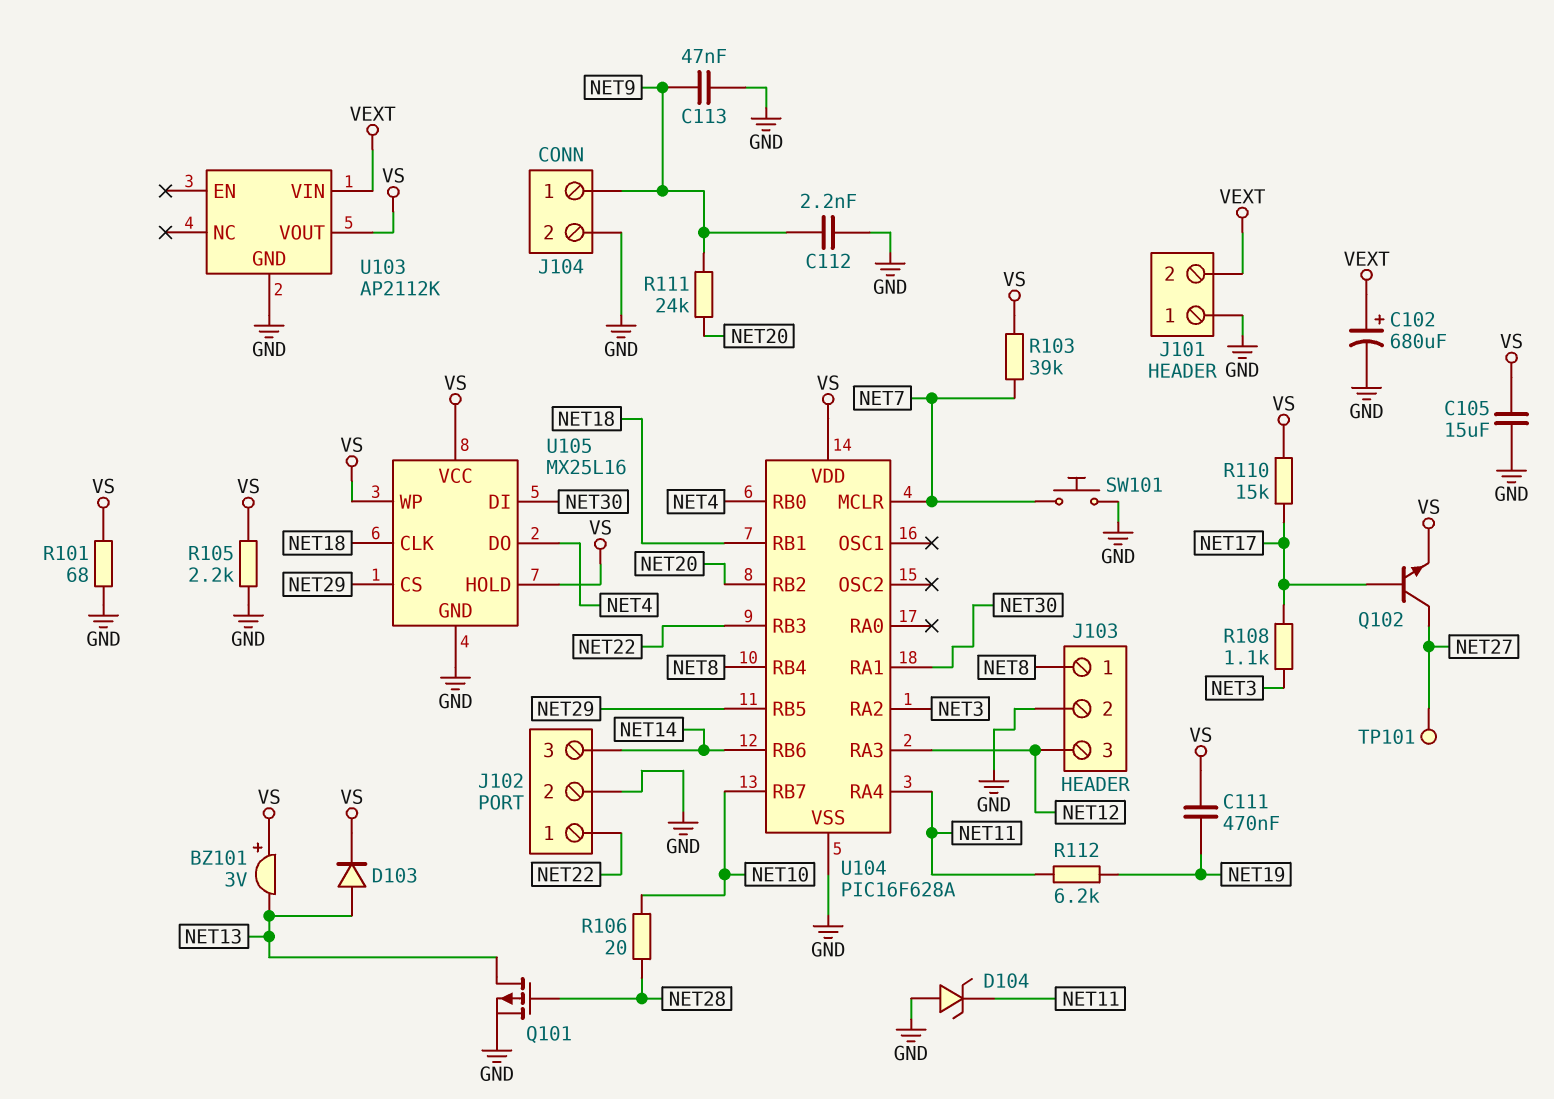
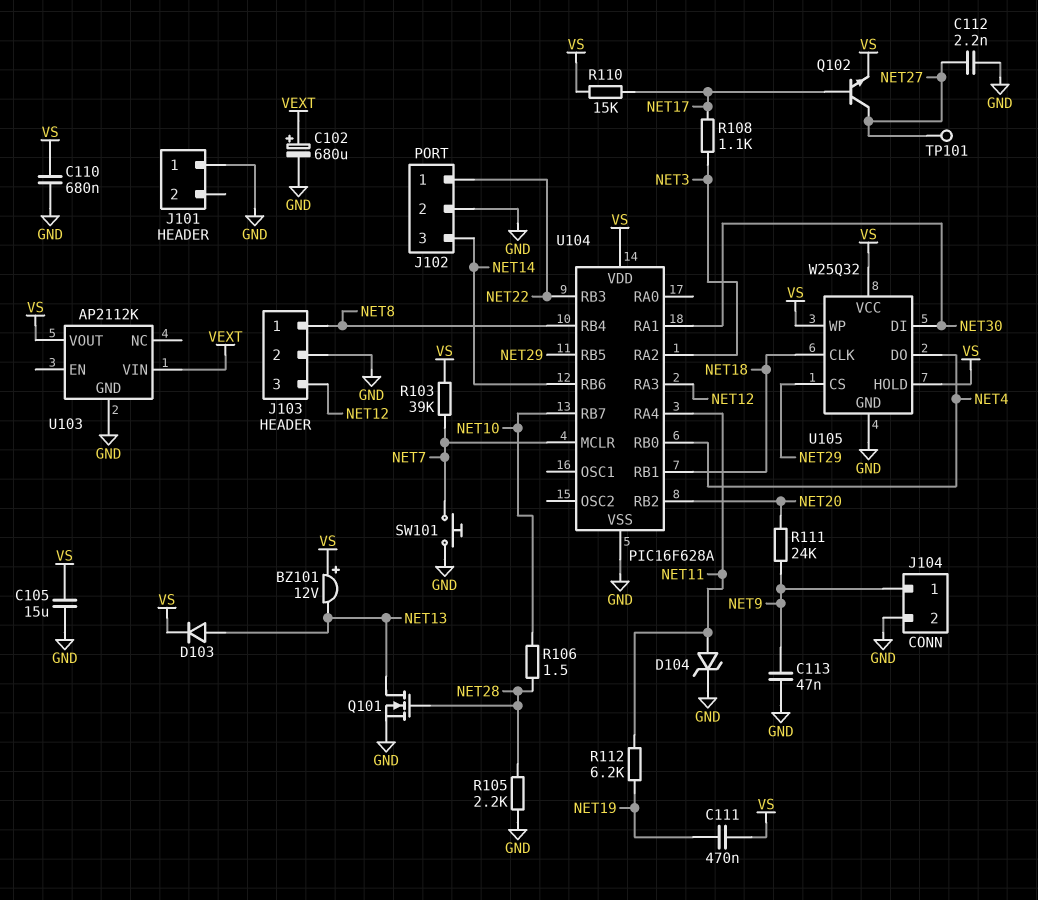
BZ101: buzzer 3V (plus VS, minus NET13) -> buzzer 12V (plus VS, minus NET13)
C110: none -> 680nF (GND, VS)
C112: 2.2nF (GND, NET9) -> 2.2nF (GND, NET27)
D104: zener (A GND, K NET11) -> zener (A NET11, K GND)
J101 pin 2: VEXT -> none
Q101: PMOS (G NET28, D NET13, S GND) -> NMOS (G NET28, D NET13, S GND)
R101: 68 (GND, VS) -> none
R105: 2.2k (GND, VS) -> 2.2k (GND, NET28)
R106: 20 (NET10, NET28) -> 1.5 (NET10, NET28)
U105: MX25L16 -> W25Q32

